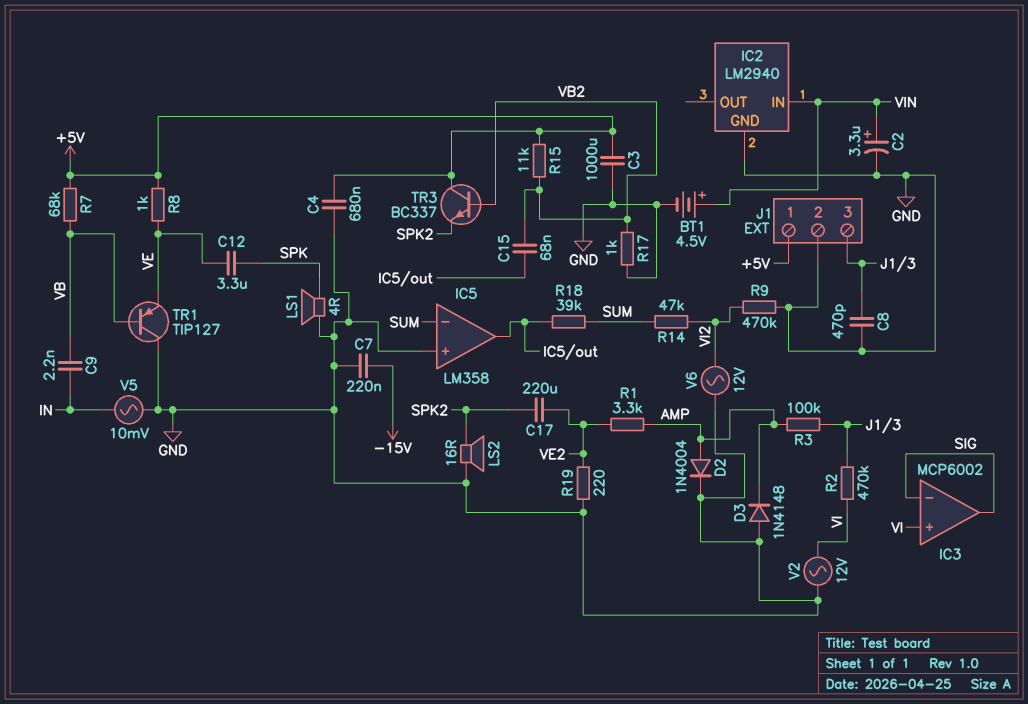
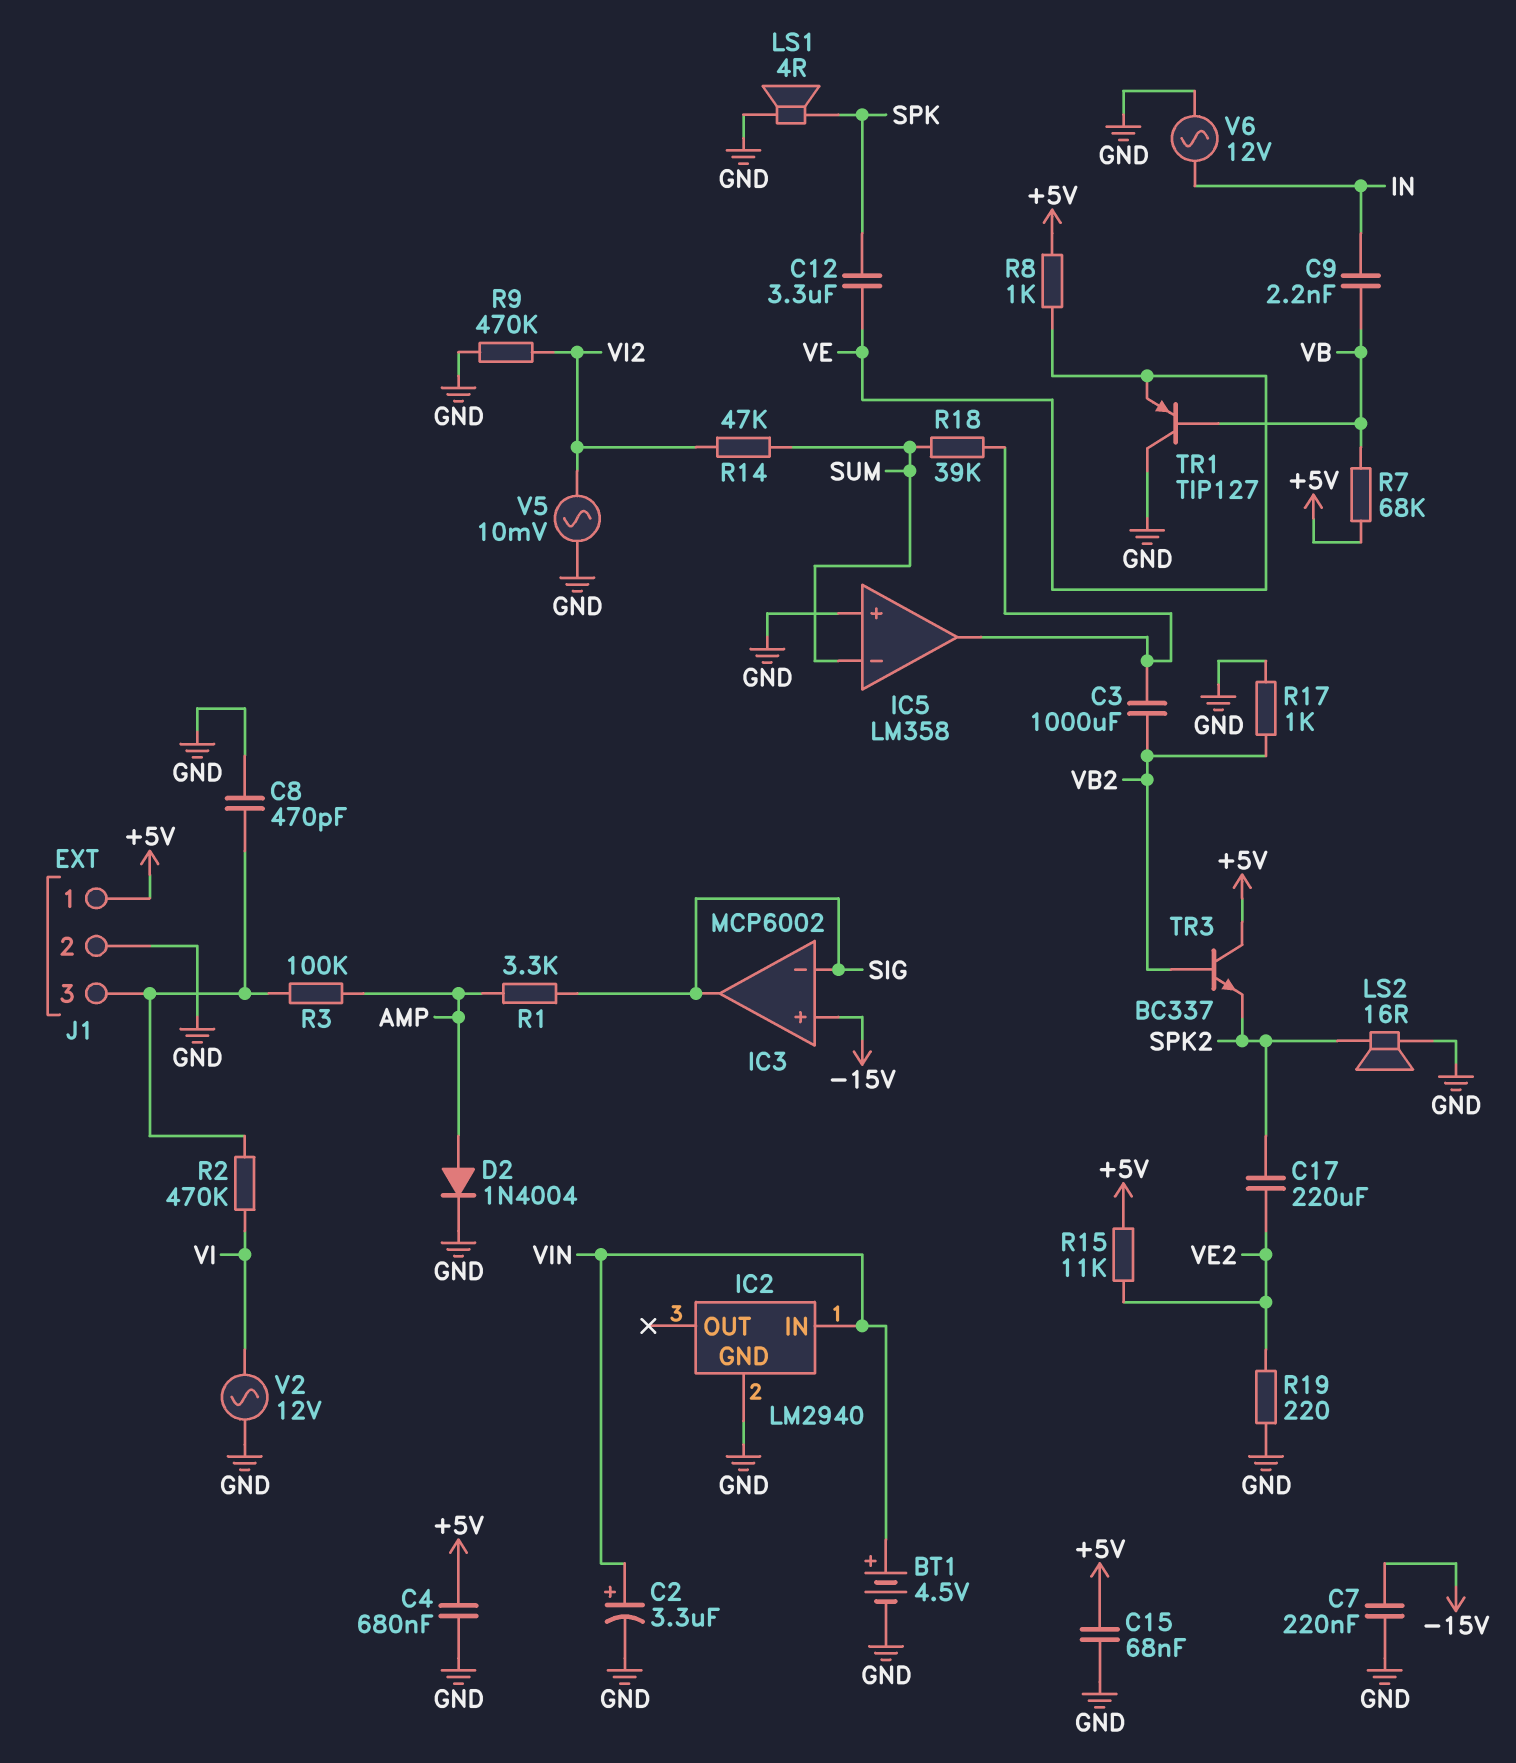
C3: 1000uF (+5V, GND) -> 1000uF (IC5/out, VB2)
C15: 68nF (IC5/out, VB2) -> 68nF (+5V, GND)
D3: diode 1N4148 (A GND, K AMP) -> none
IC3 pin in+: VI -> -15V
R1: 3.3k (AMP, VE2) -> 3.3k (AMP, SIG)
R15: 11k (+5V, VB2) -> 11k (+5V, VE2)
V5: AC 10mV (GND, IN) -> AC 10mV (GND, VI2)
V6: AC 12V (GND, VI2) -> AC 12V (GND, IN)

